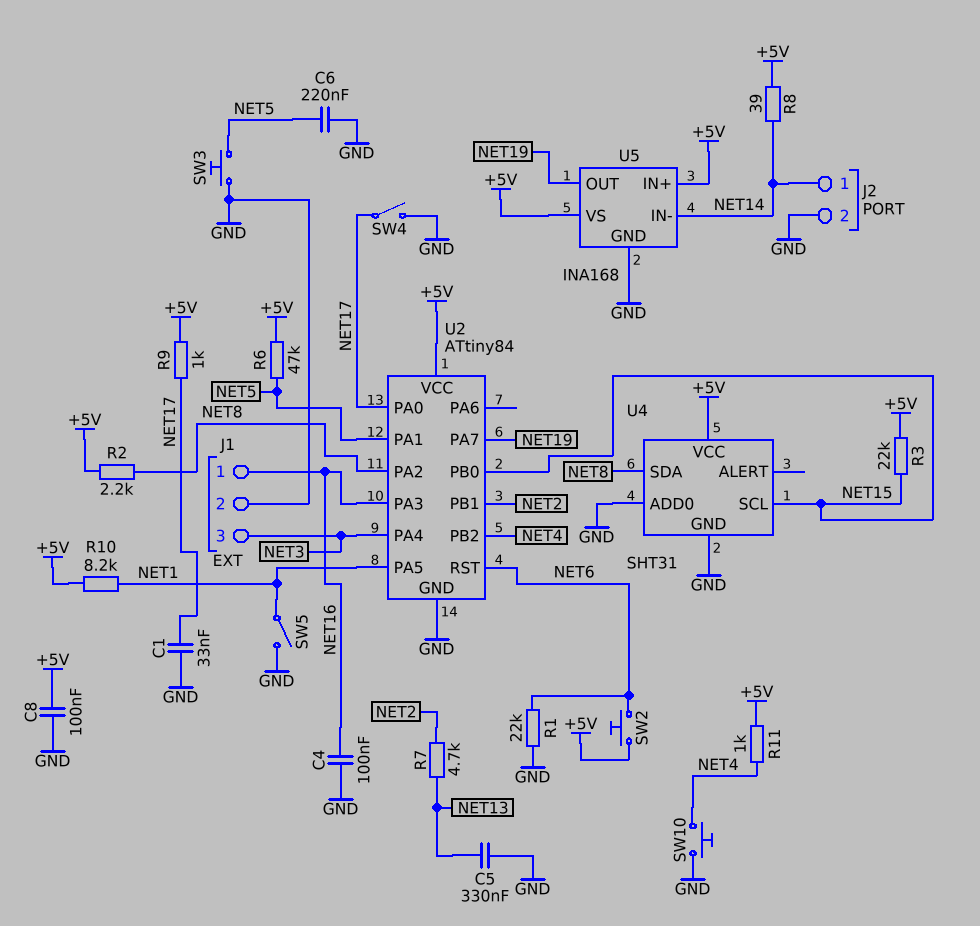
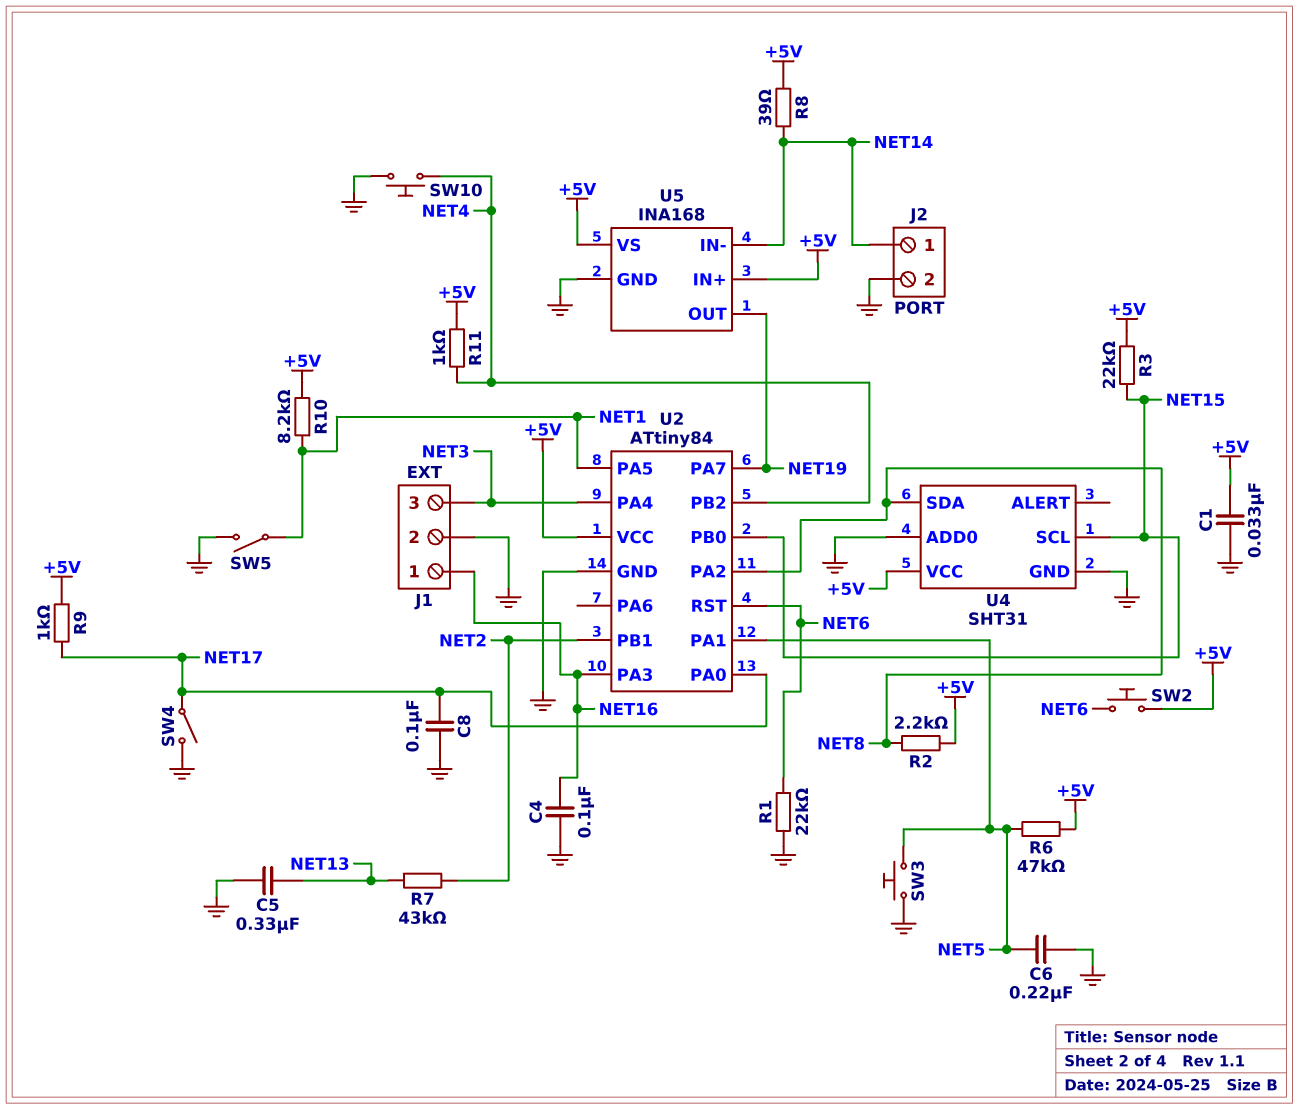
C1: 33nF (GND, NET17) -> 33nF (+5V, GND)
C8: 100nF (+5V, GND) -> 100nF (GND, NET17)
R7: 4.7k (NET2, NET13) -> 43k (NET2, NET13)

